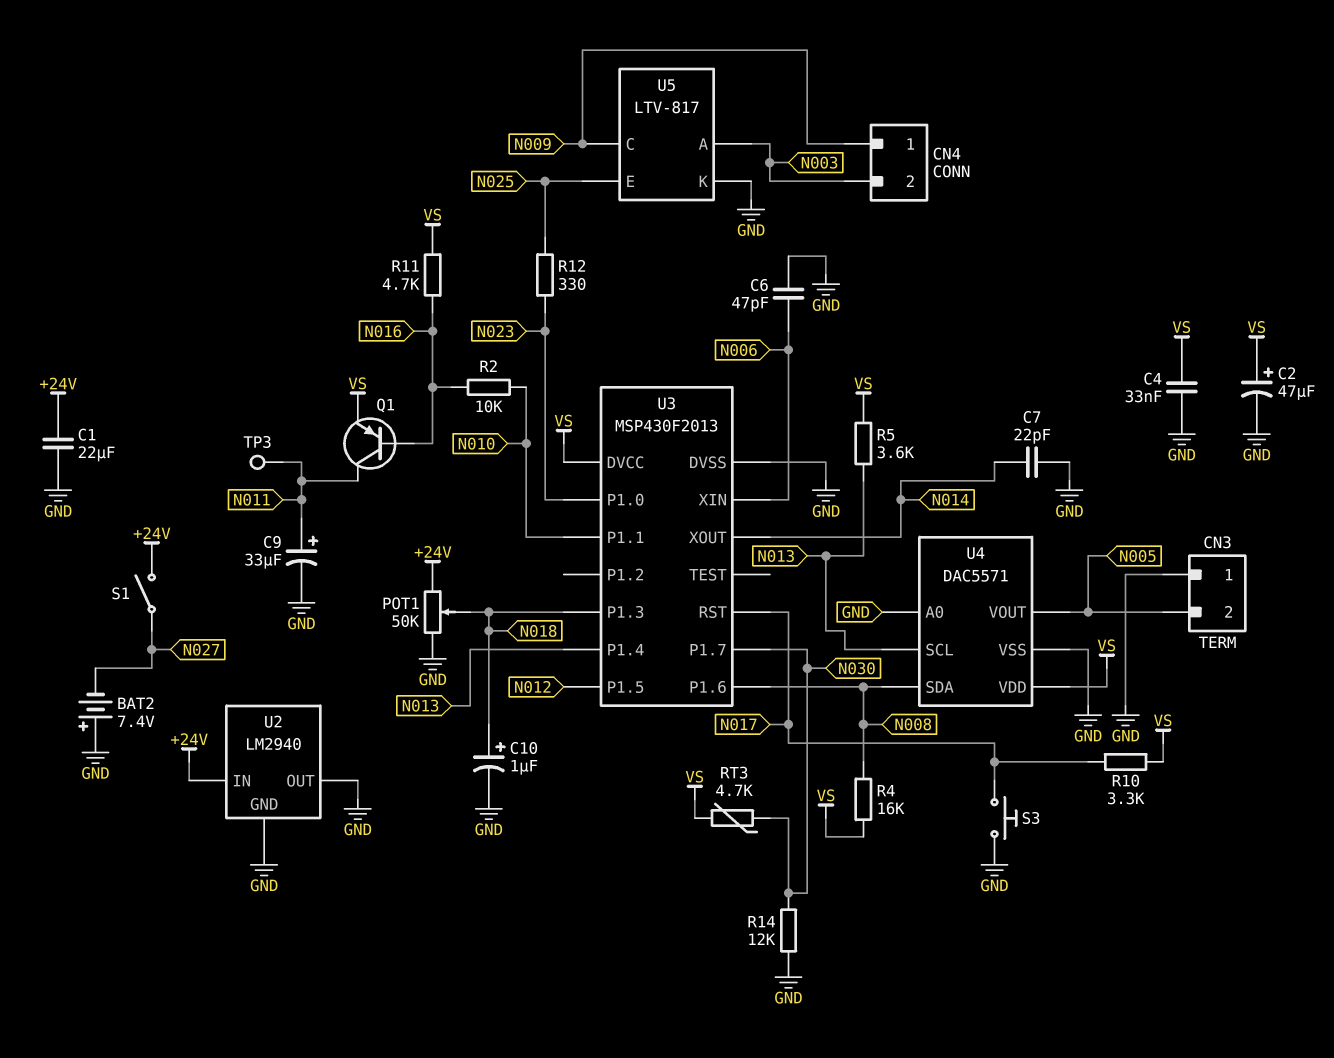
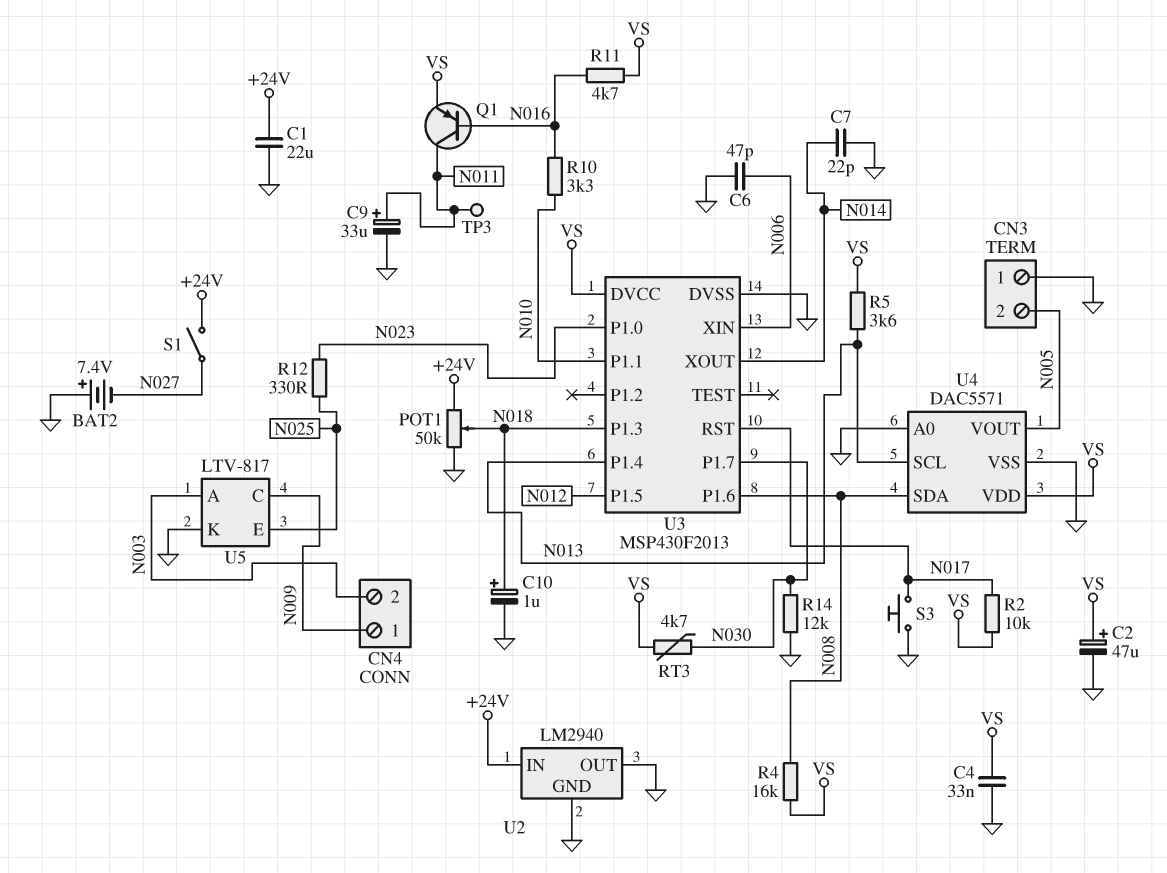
R2: 10k (N010, N016) -> 10k (N017, VS)
R10: 3.3k (N017, VS) -> 3.3k (N010, N016)

